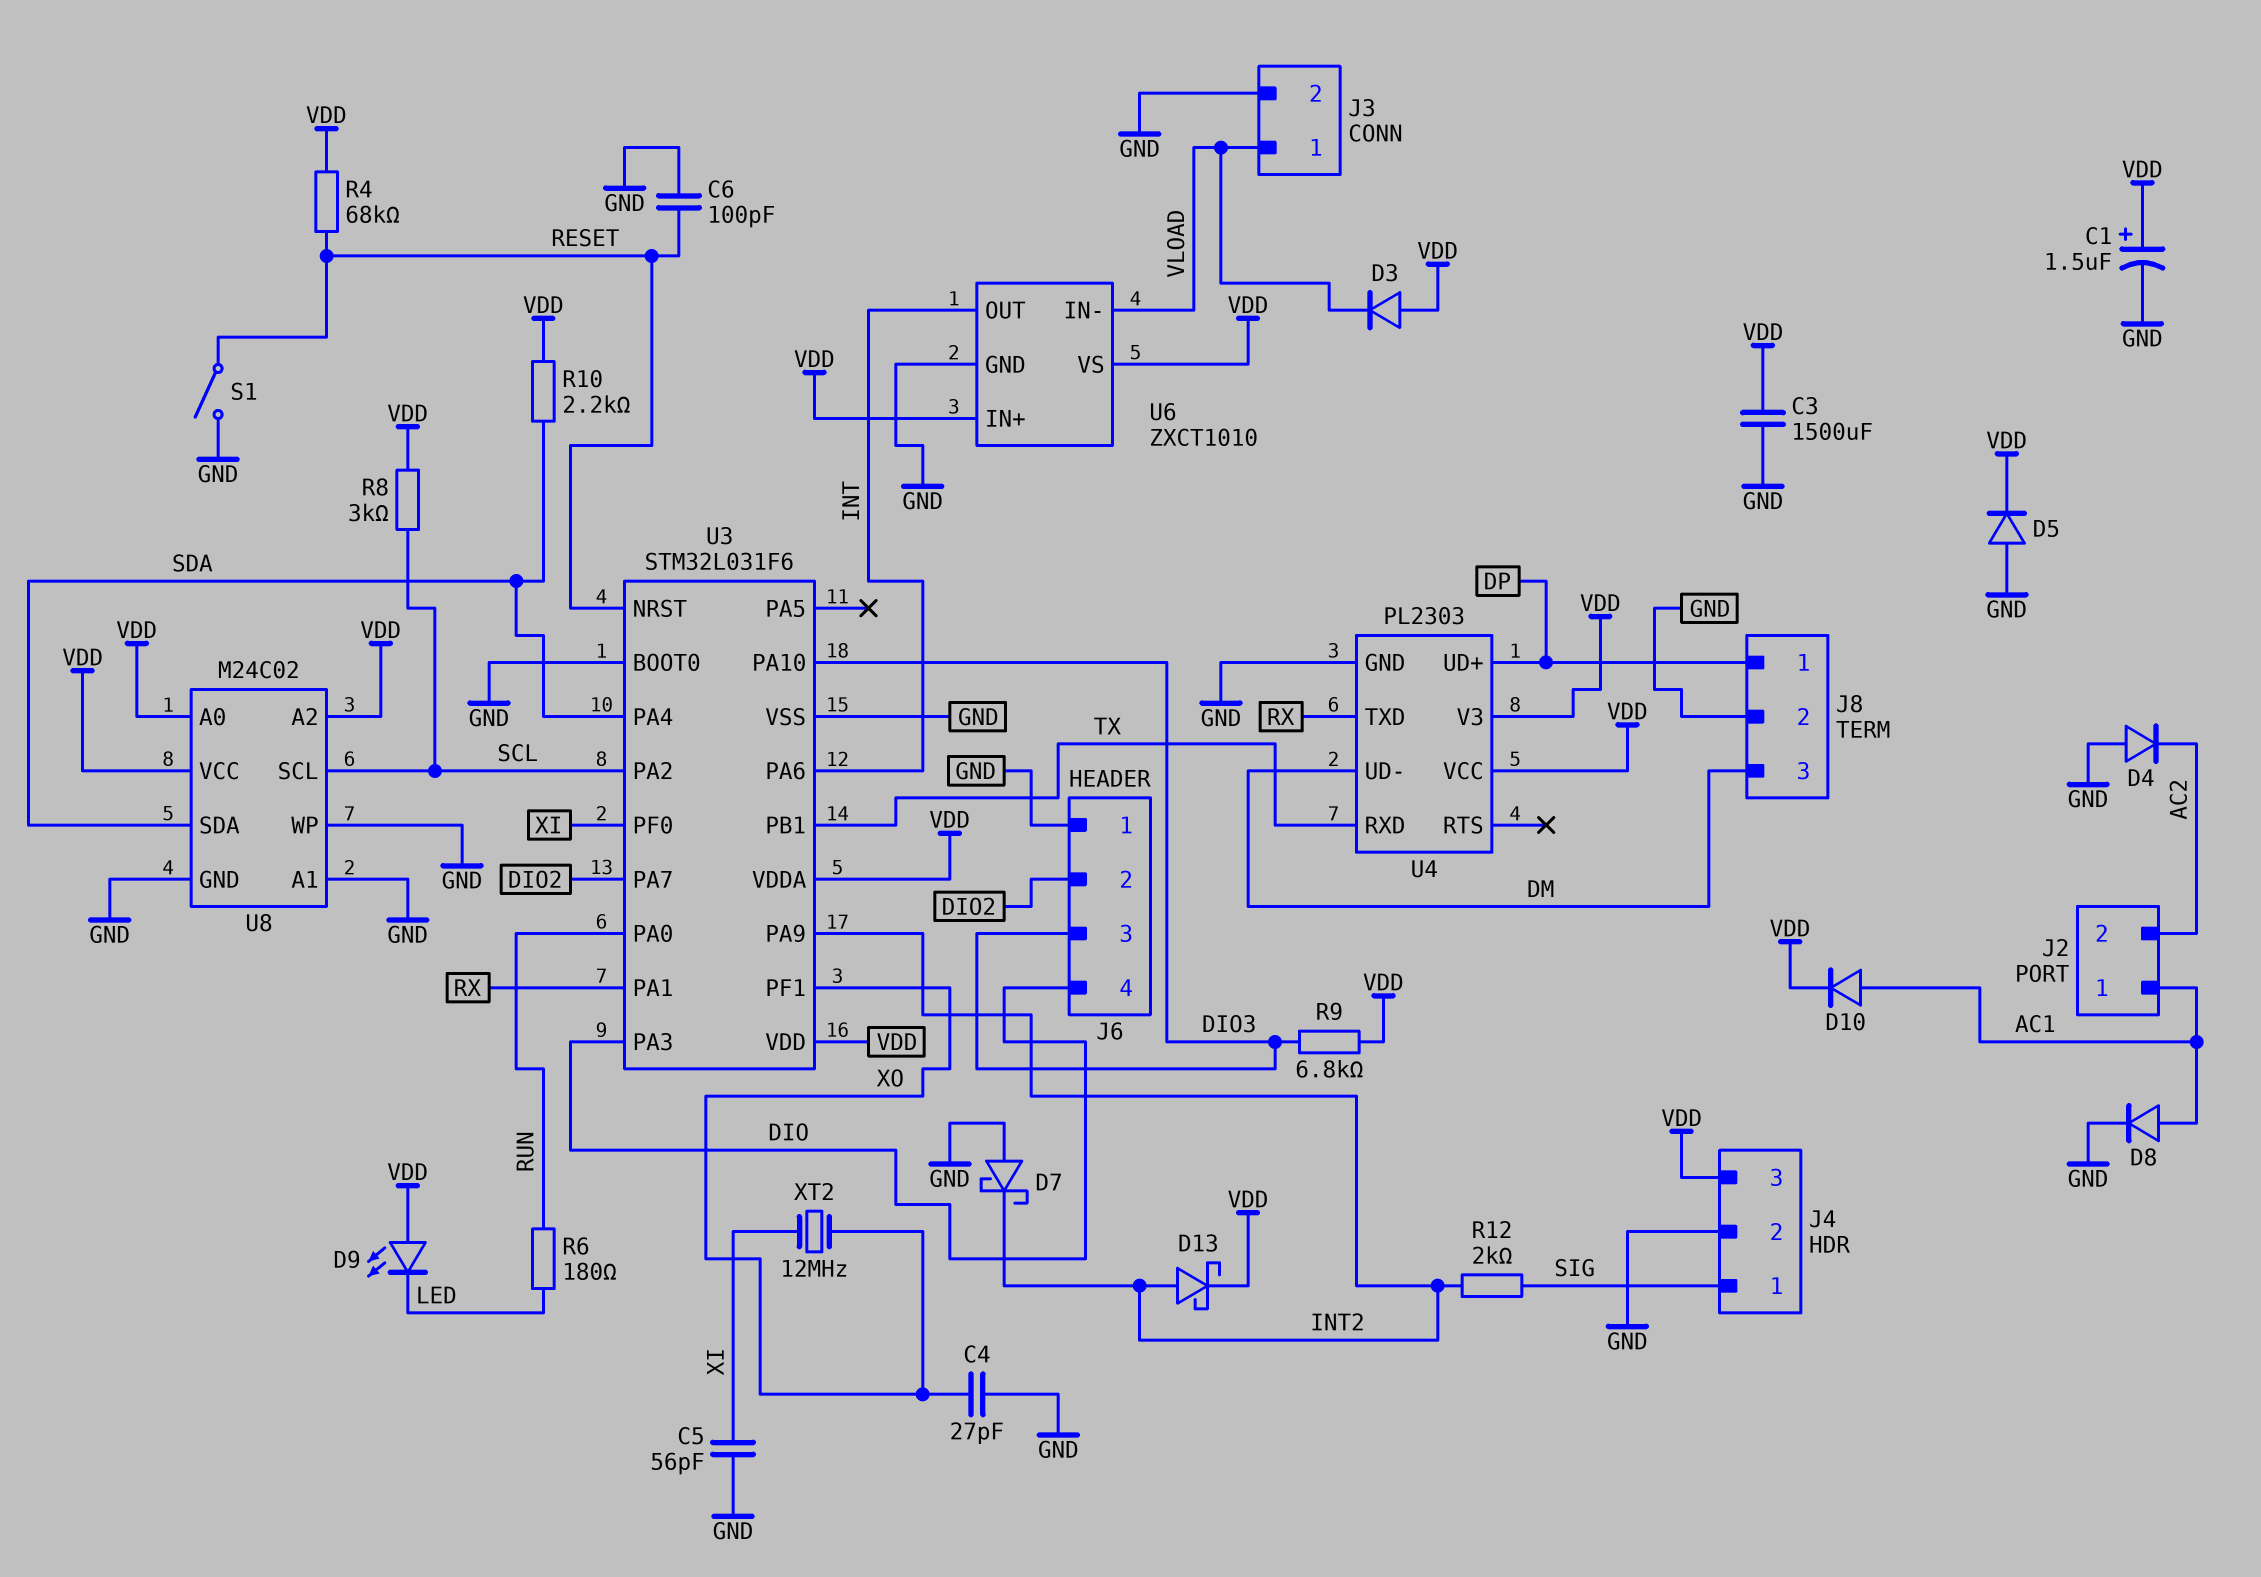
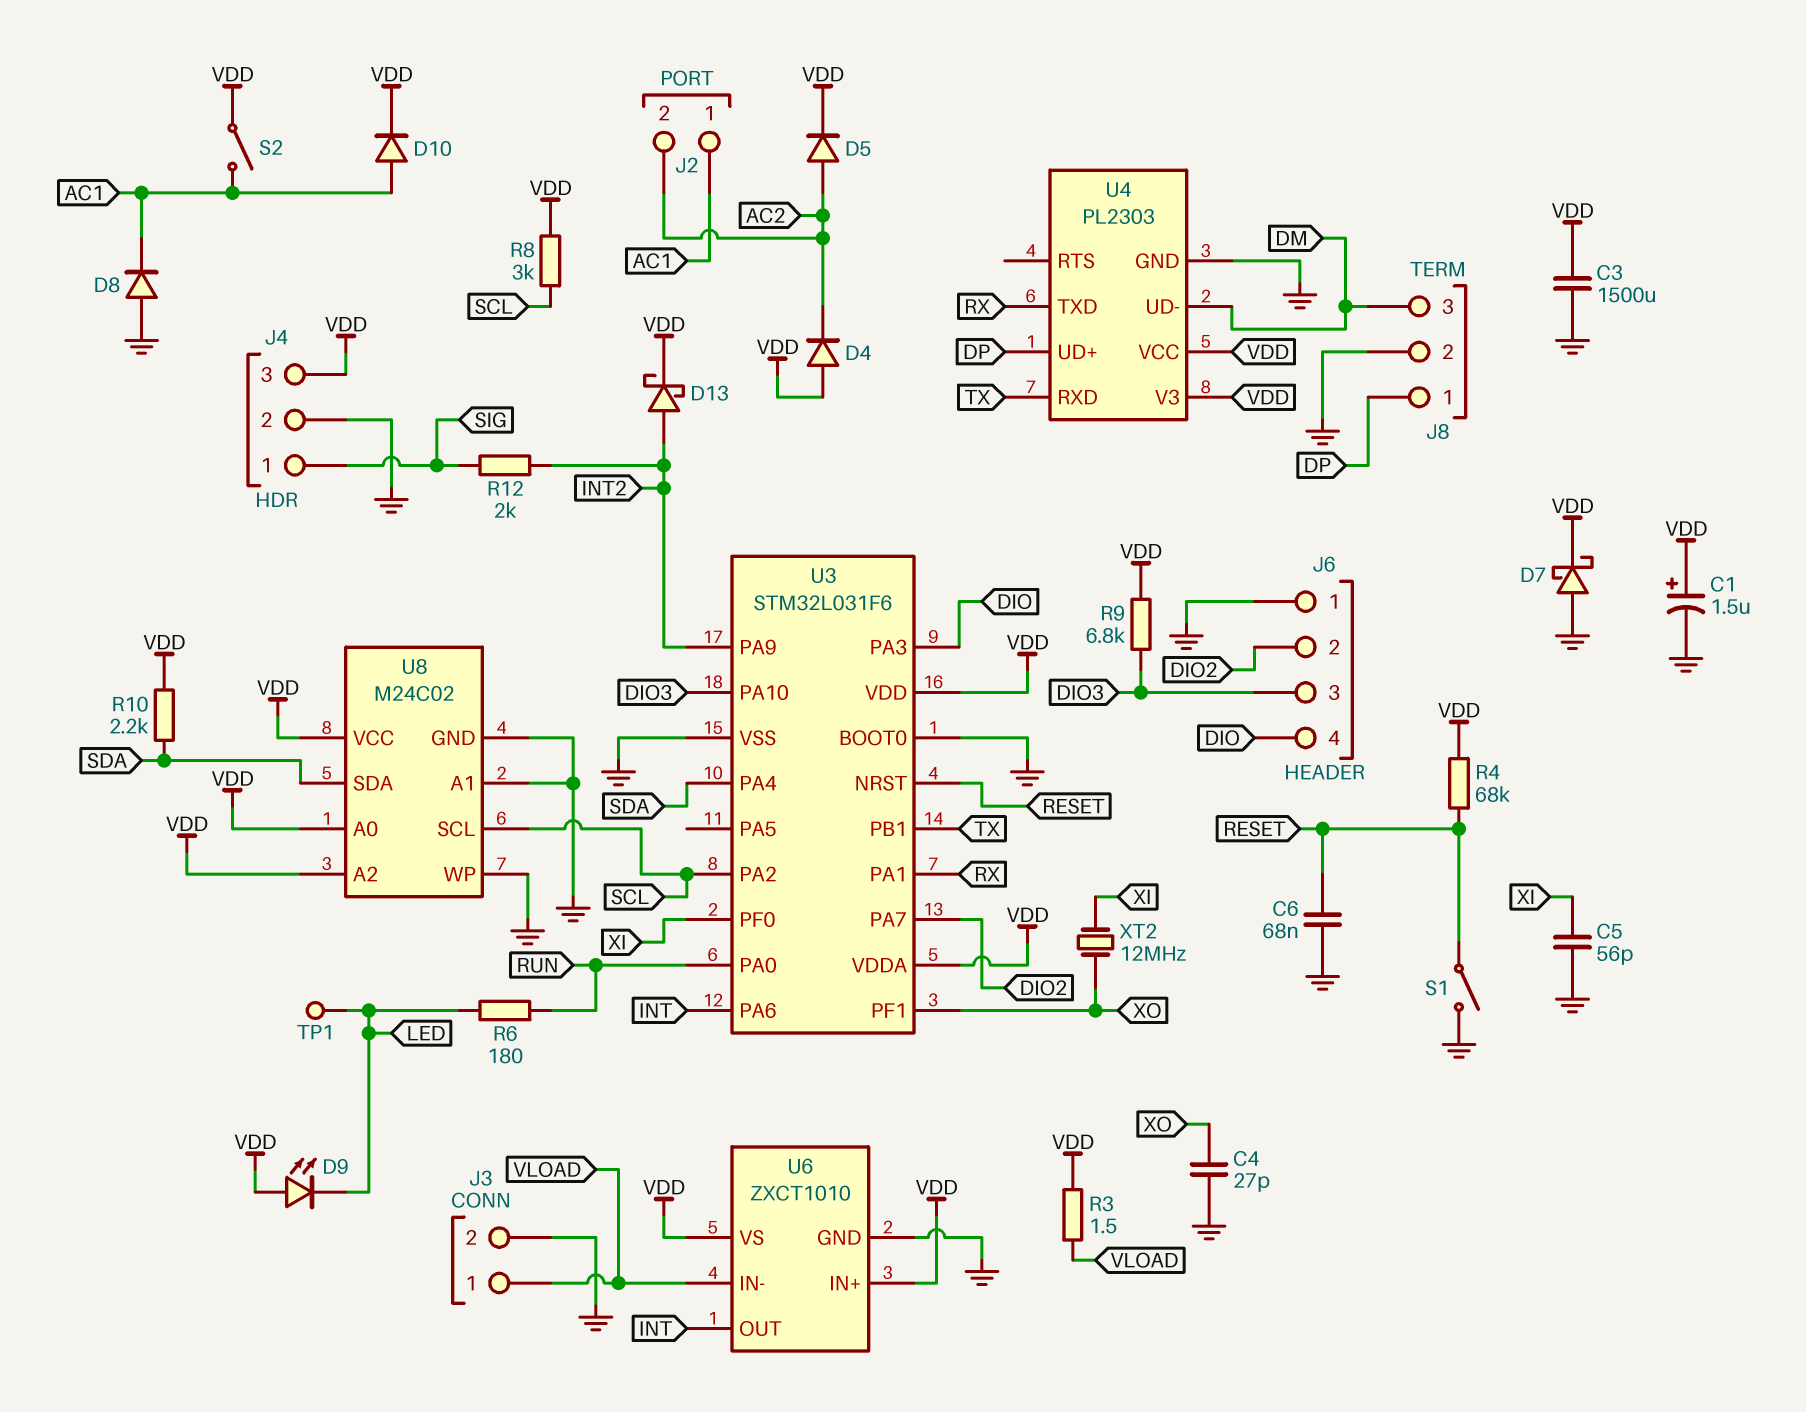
C6: 100pF (GND, RESET) -> 68nF (GND, RESET)
D3: diode (A VDD, K VLOAD) -> none
D4: diode (A GND, K AC2) -> diode (A VDD, K AC2)
D5: diode (A GND, K VDD) -> diode (A AC2, K VDD)
D7: schottky (A GND, K INT2) -> schottky (A GND, K VDD)
D8: diode (A AC1, K GND) -> diode (A GND, K AC1)
R3: none -> 1.5 (VDD, VLOAD)
S2: none -> switch (AC1, VDD)
TP1: none -> test point (LED)

